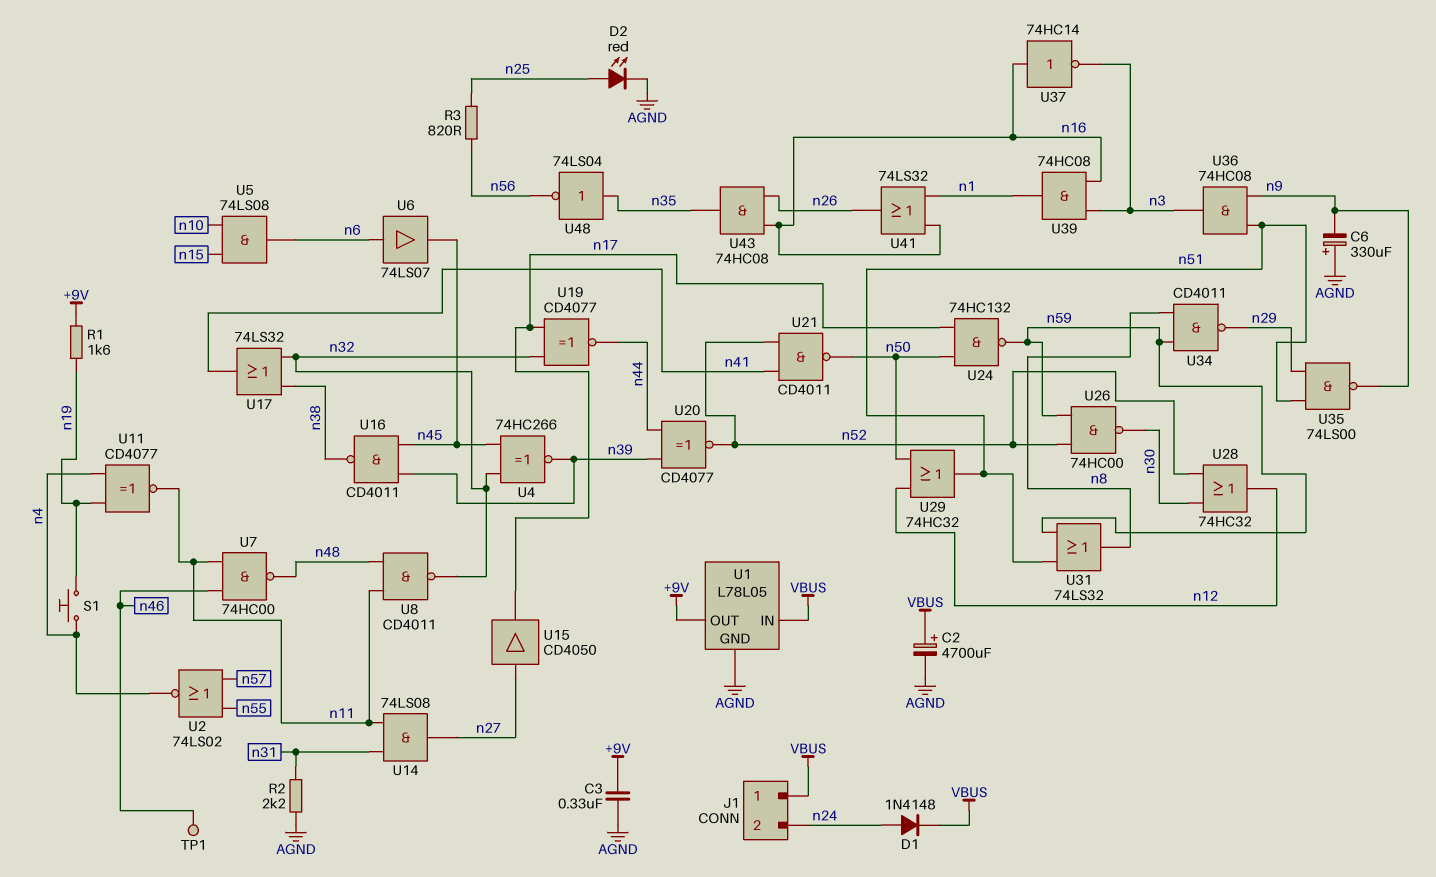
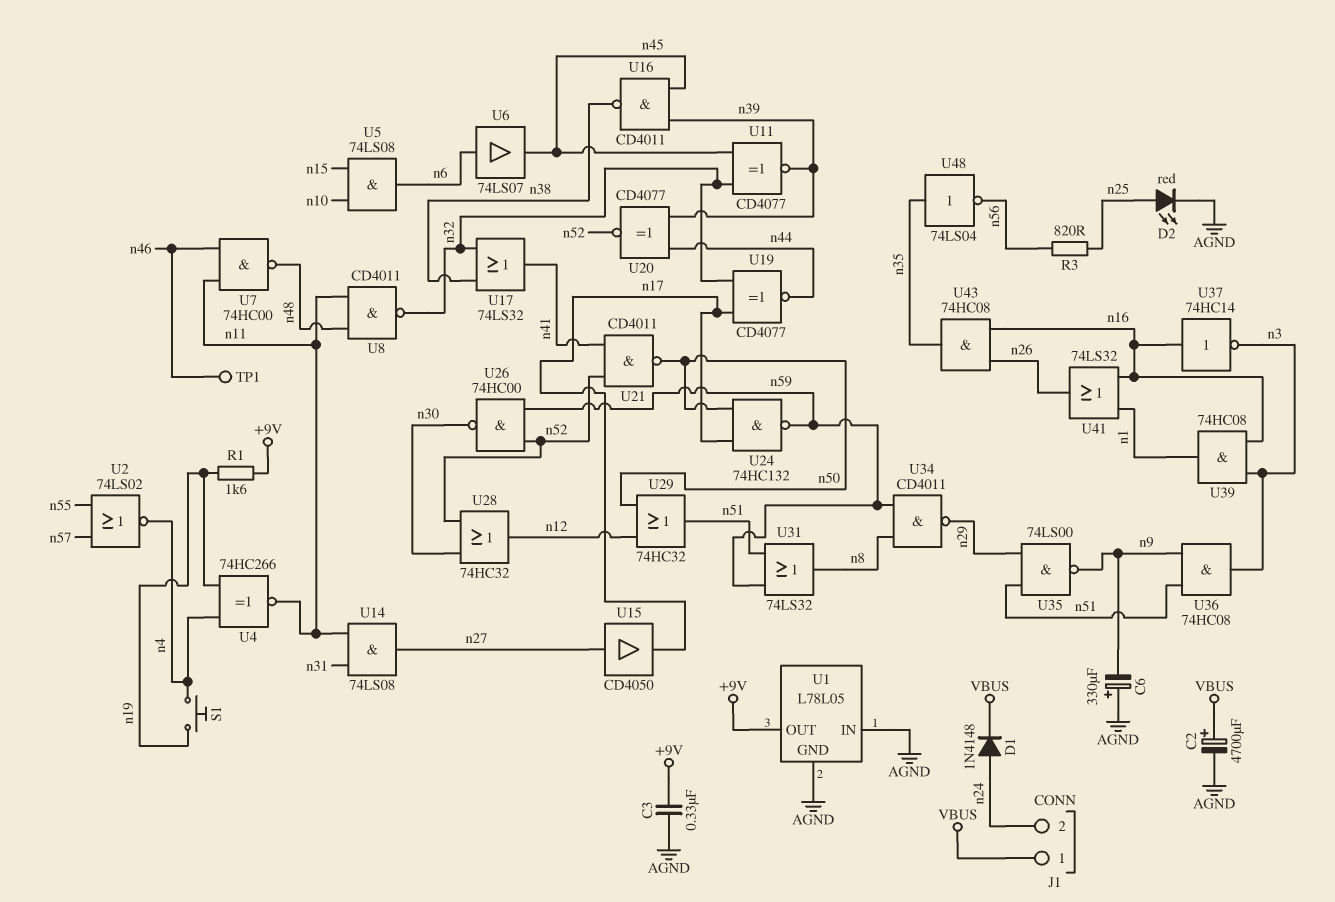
R2: 2.2k (AGND, n31) -> none
U1 pin IN: VBUS -> AGND
U4: XNOR 74HC266 (in n32, in n45, out n39) -> XNOR 74HC266 (in n4, in n19, out n11)
U11: XNOR CD4077 (in n4, in n19, out n11) -> XNOR CD4077 (in n32, in n45, out n39)

